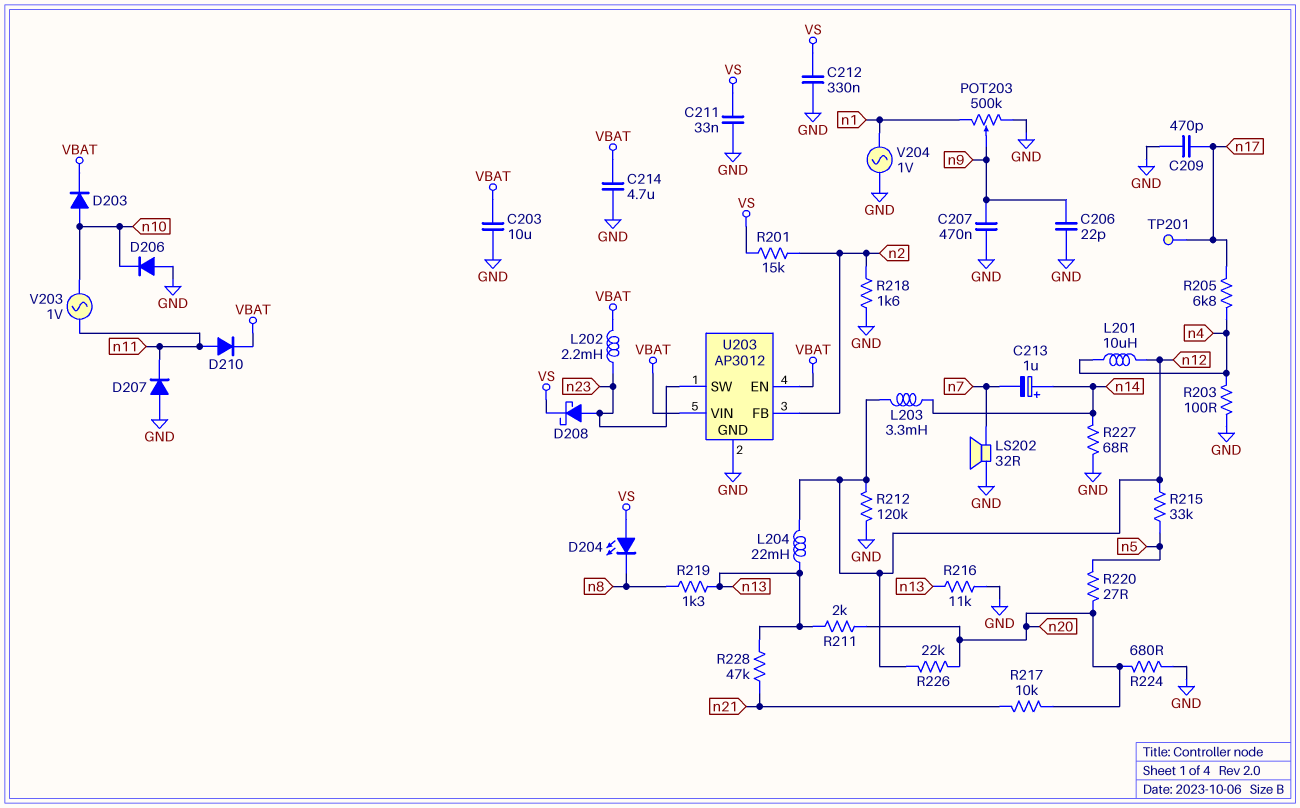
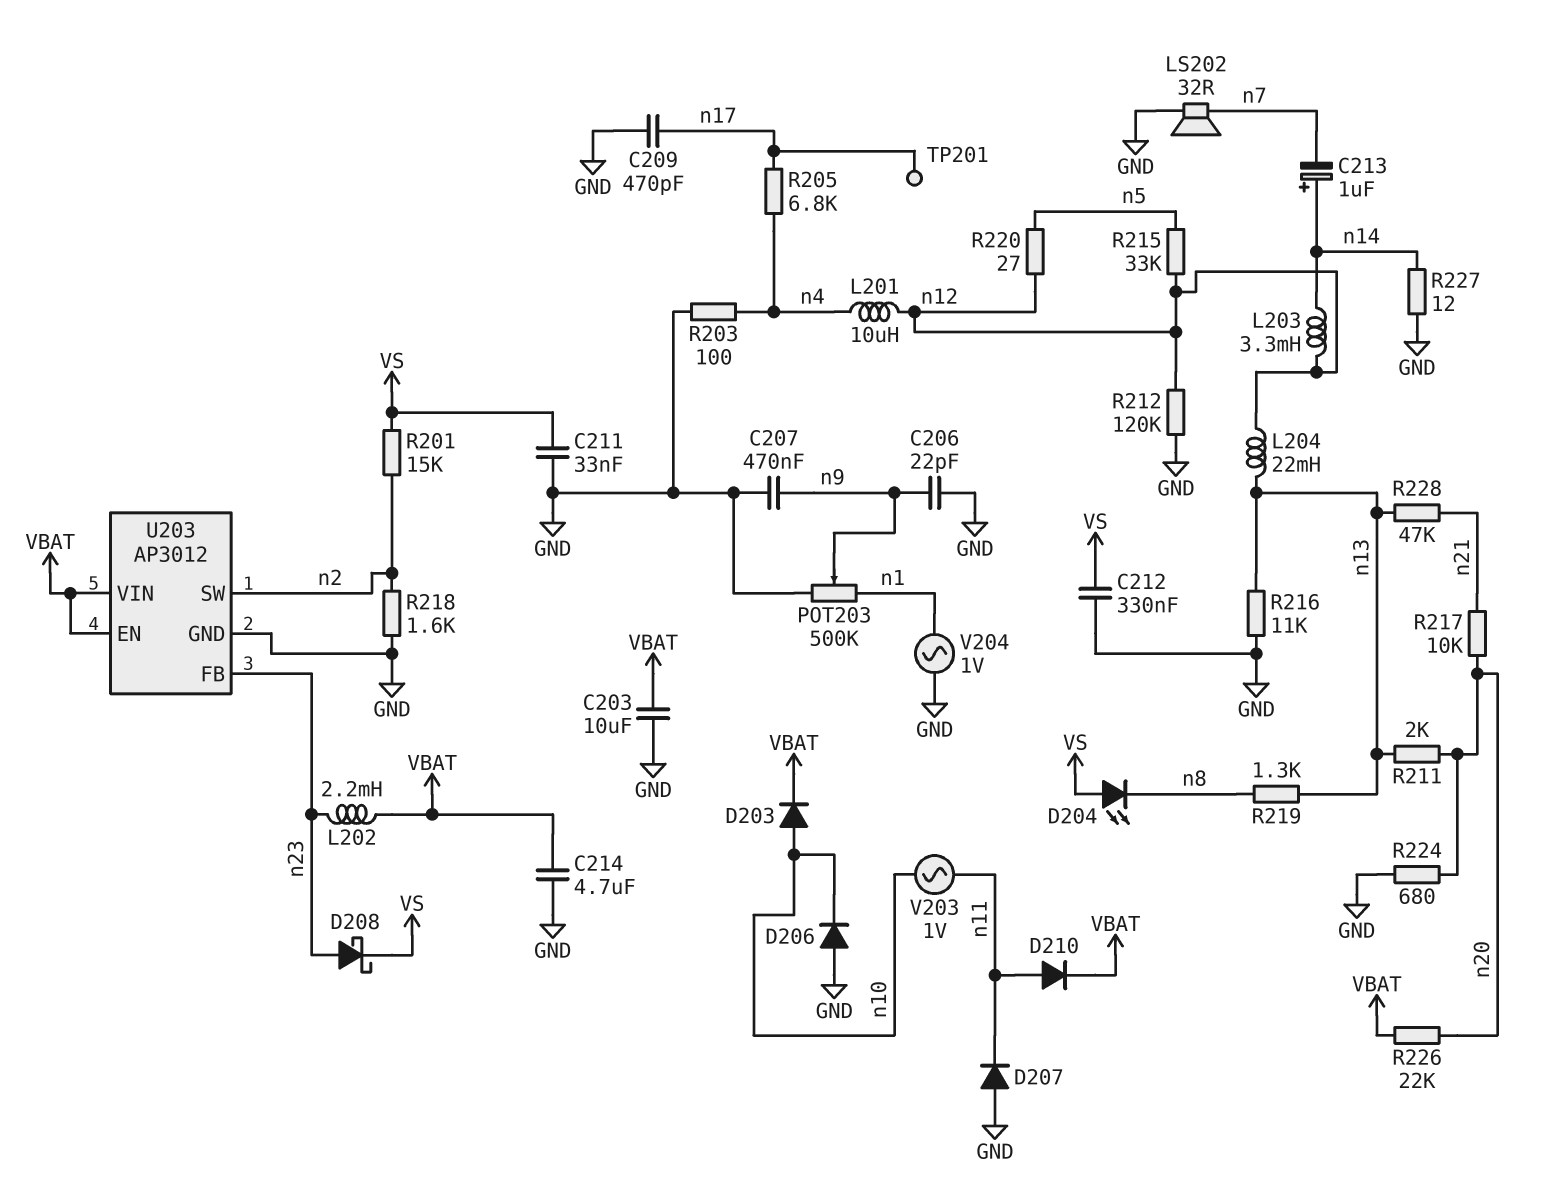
R220: 27 (n5, n20) -> 27 (n5, n12)
R226: 22k (n12, n20) -> 22k (VBAT, n20)
R227: 68 (GND, n14) -> 12 (GND, n14)
U203 pin FB: n2 -> n23
U203 pin SW: n23 -> n2

